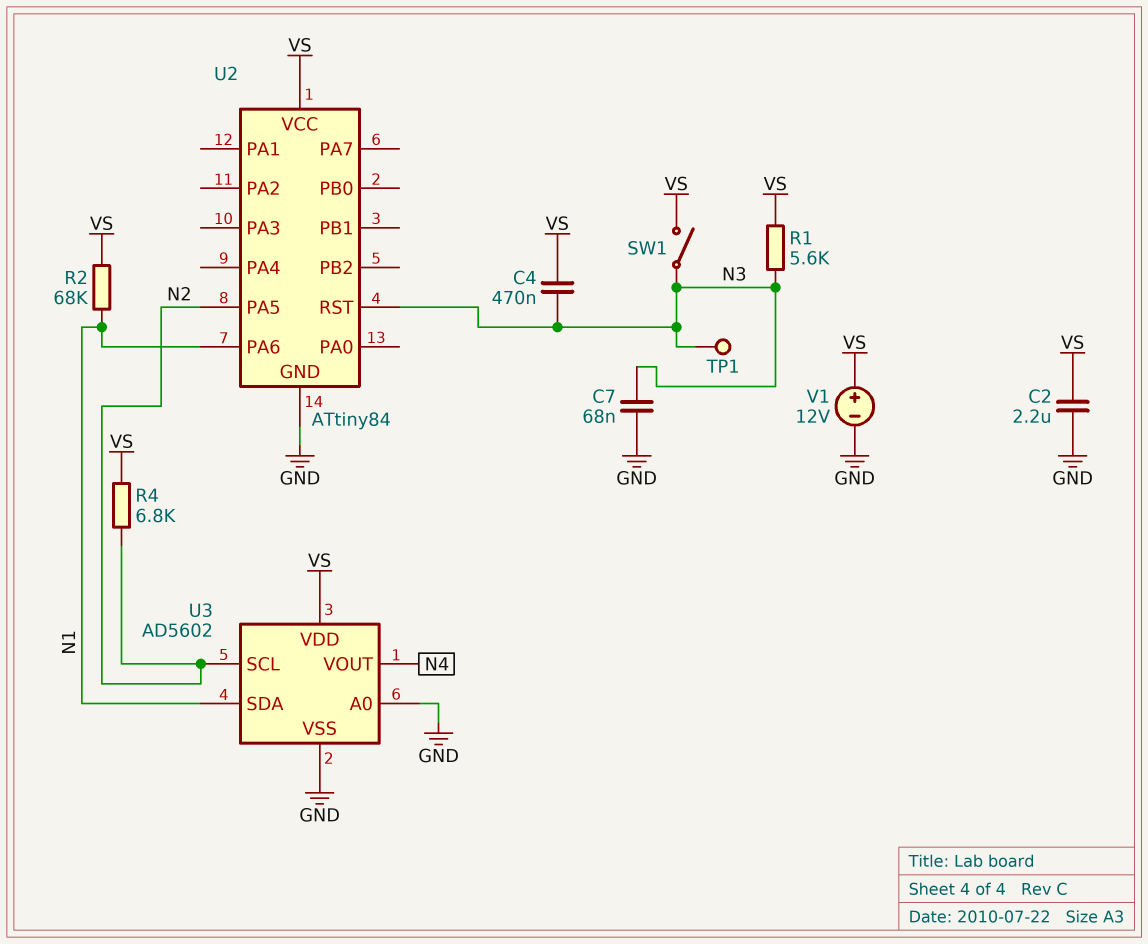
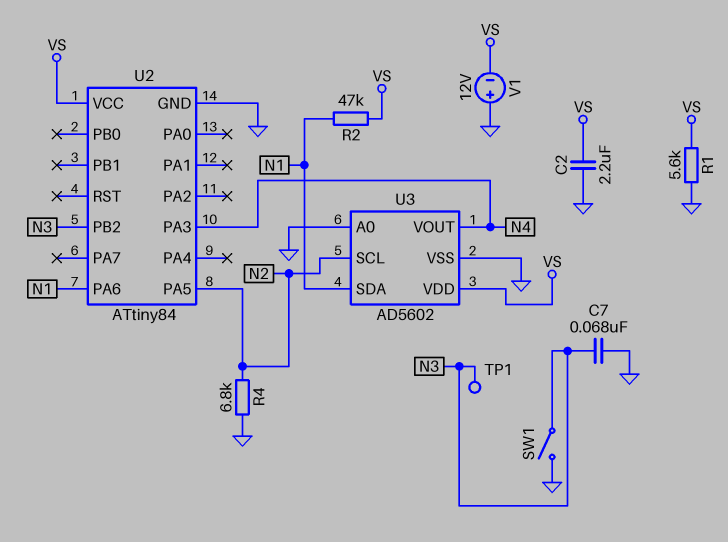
C4: 470nF (N3, VS) -> none
R1: 5.6k (N3, VS) -> 5.6k (GND, VS)
R2: 68k (N1, VS) -> 47k (N1, VS)
R4: 6.8k (N2, VS) -> 6.8k (GND, N2)
SW1: switch (N3, VS) -> switch (GND, N3)
U2 pin PA3: none -> N4
U2 pin PB2: none -> N3
U2 pin RST: N3 -> none
V1: 12V (plus VS, minus GND) -> 12V (plus GND, minus VS)

